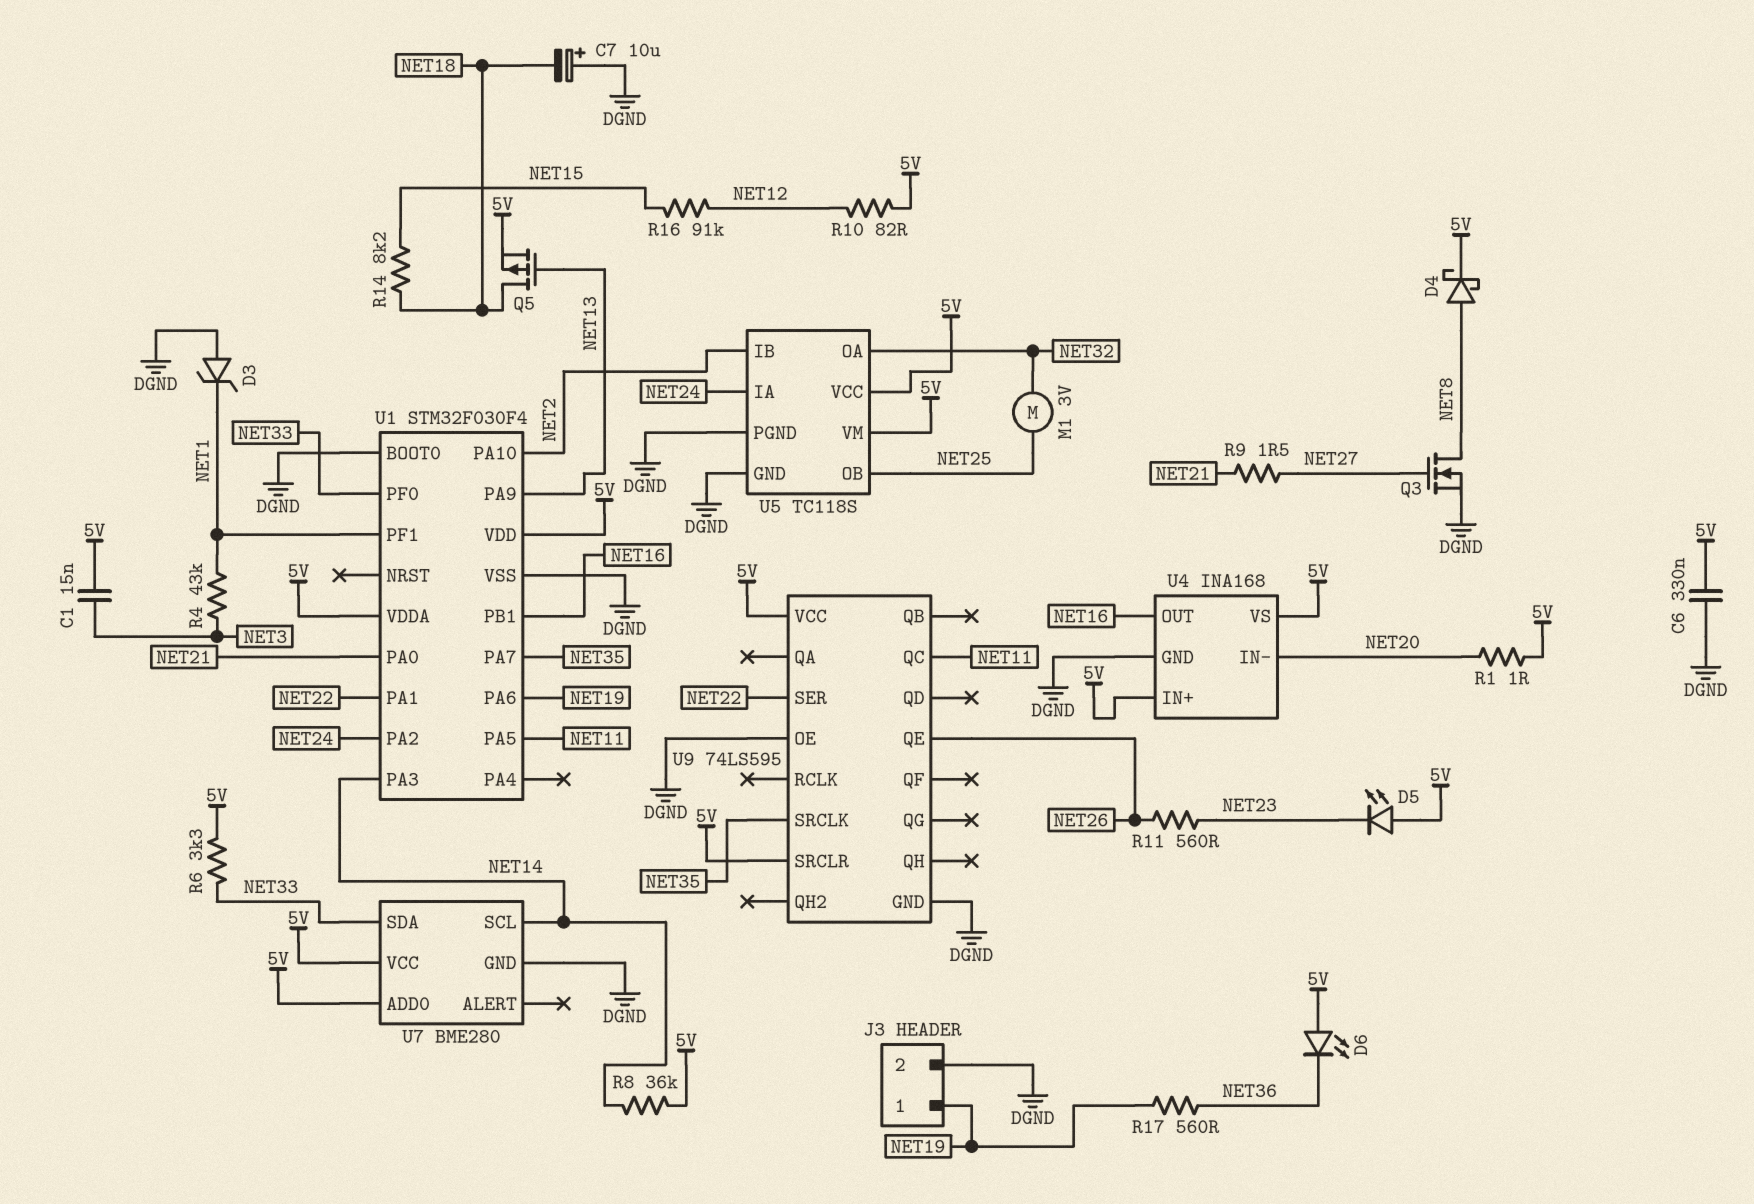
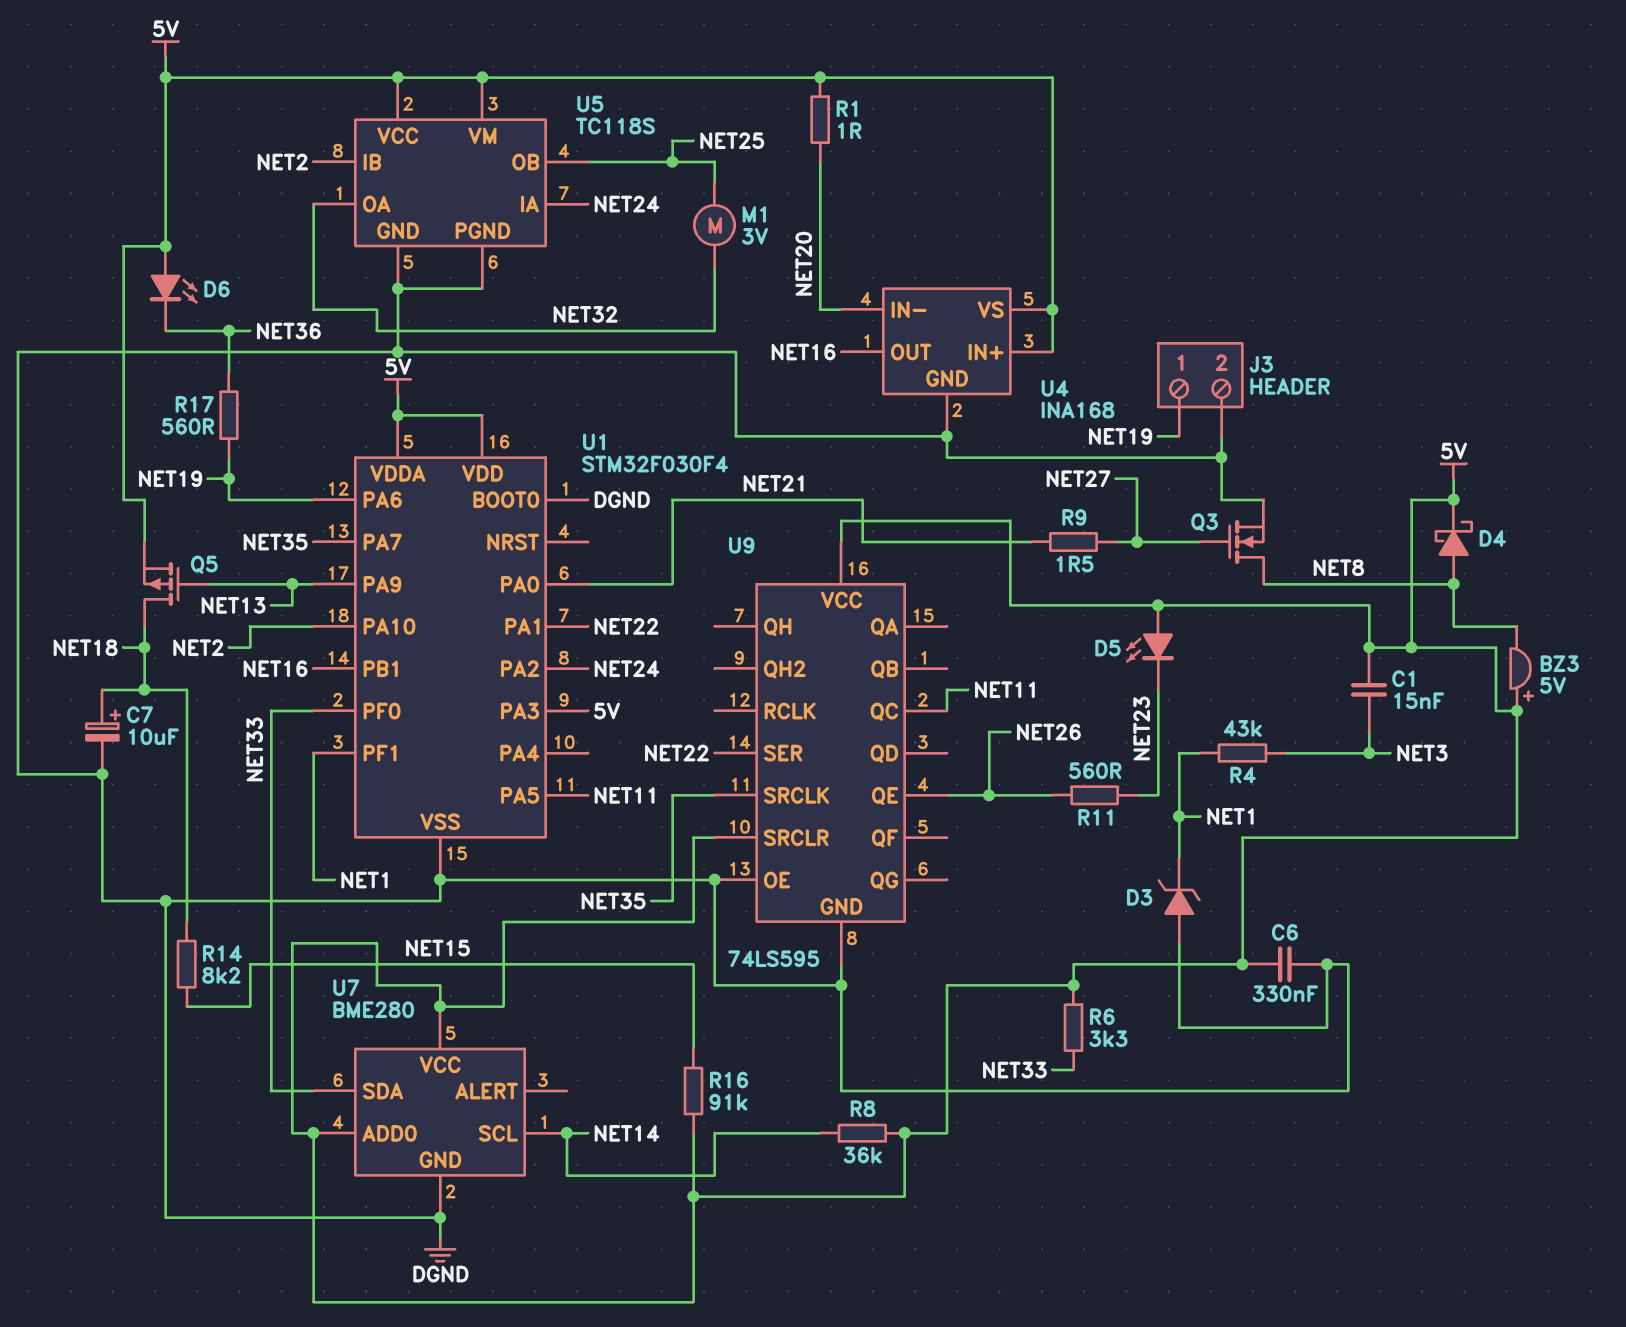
BZ3: none -> buzzer 5V (plus 5V, minus NET8)
C7: 10uF (plus DGND, minus NET18) -> 10uF (plus NET18, minus DGND)
R10: 82 (5V, NET12) -> none
R16: 91k (NET12, NET15) -> 91k (5V, NET15)
U1 pin PA3: NET14 -> 5V

